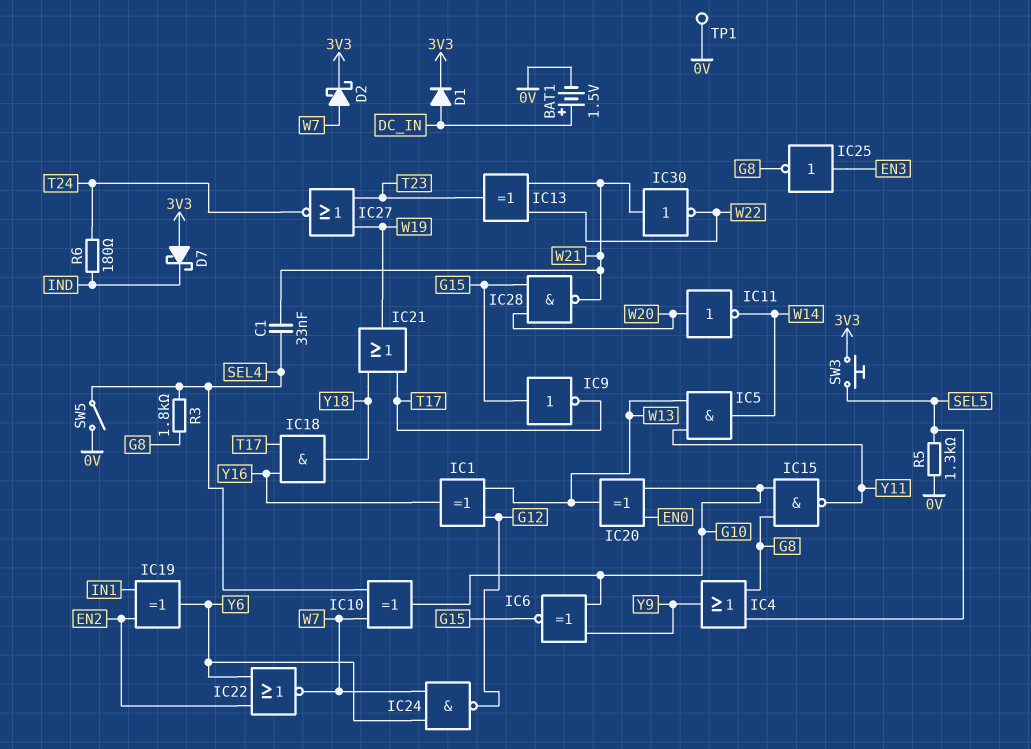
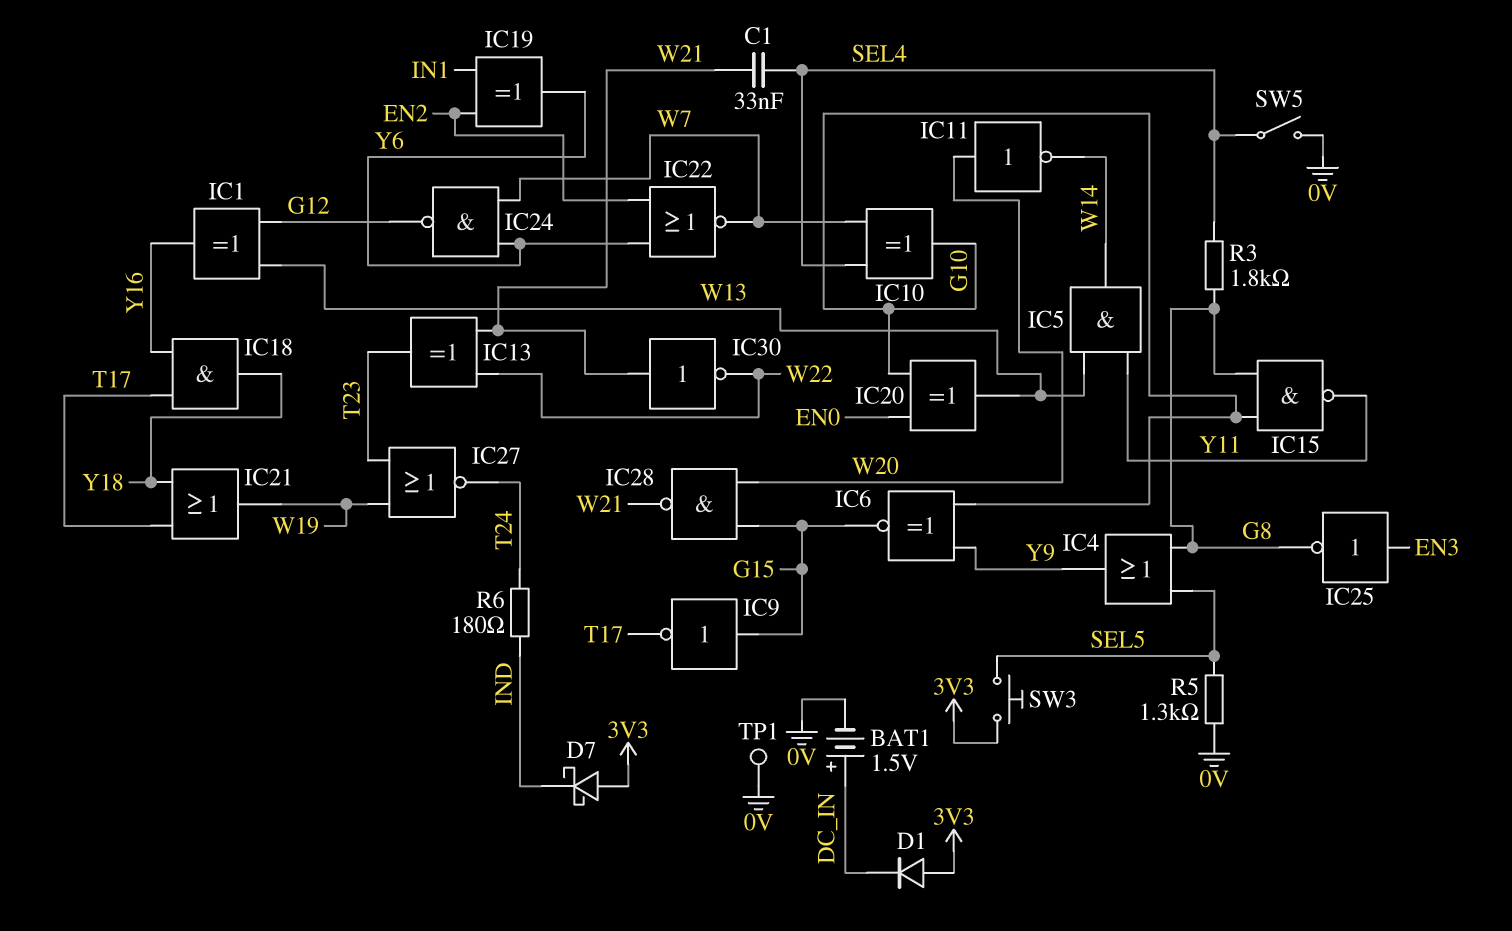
D1: diode (A DC_IN, K 3V3) -> diode (A 3V3, K DC_IN)
D2: schottky (A W7, K 3V3) -> none

